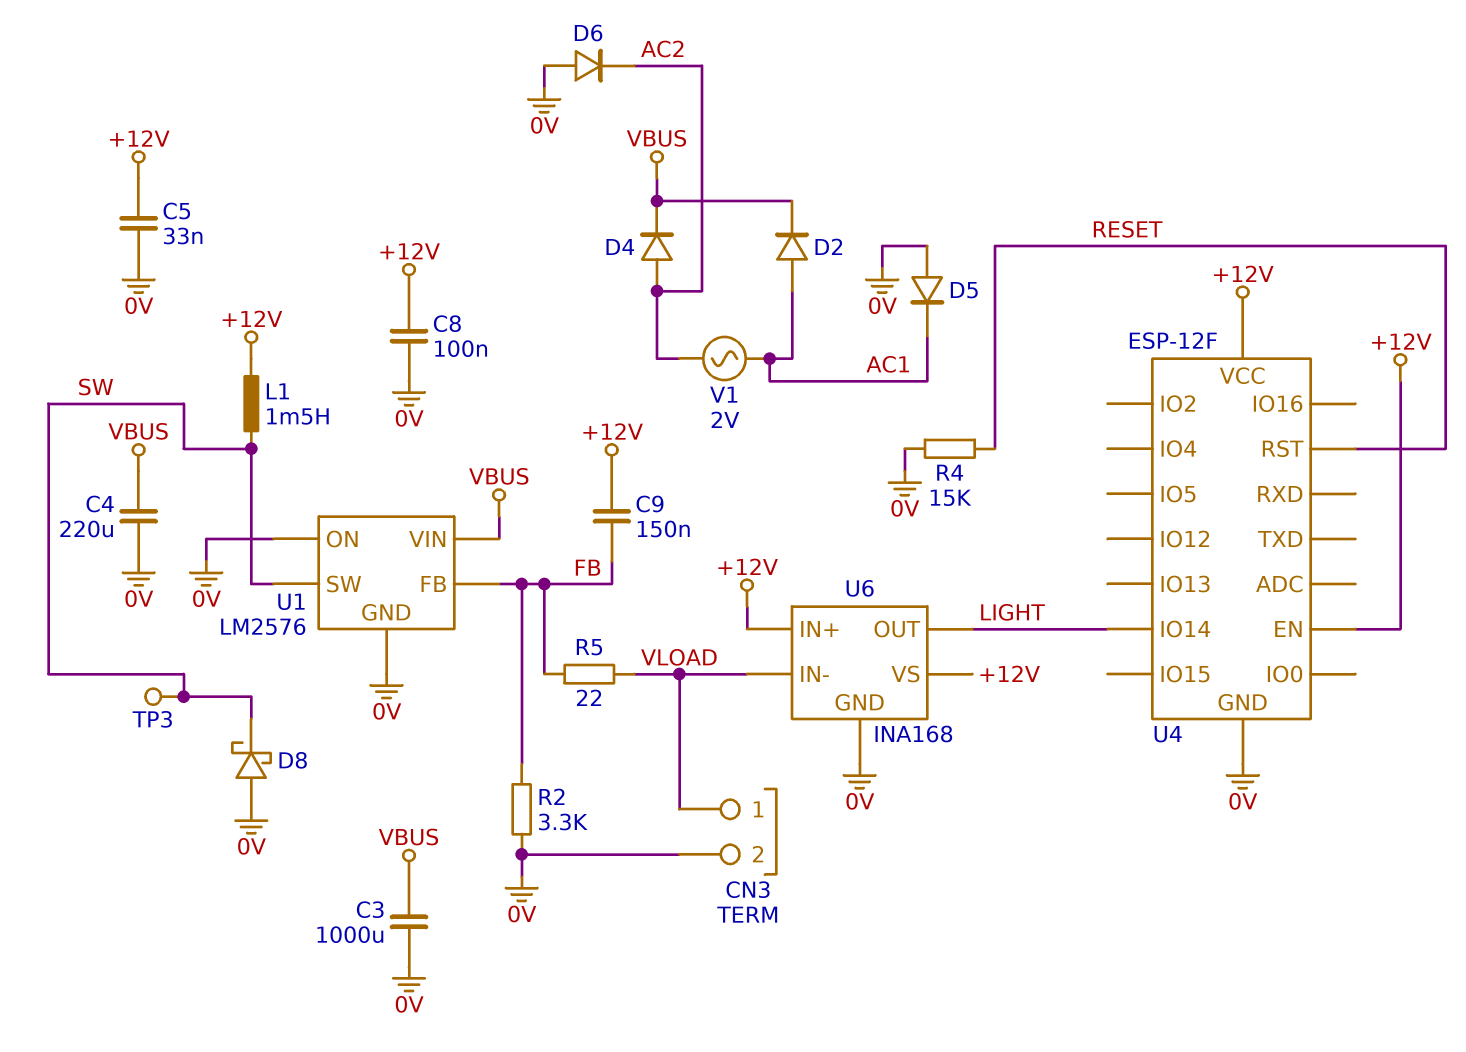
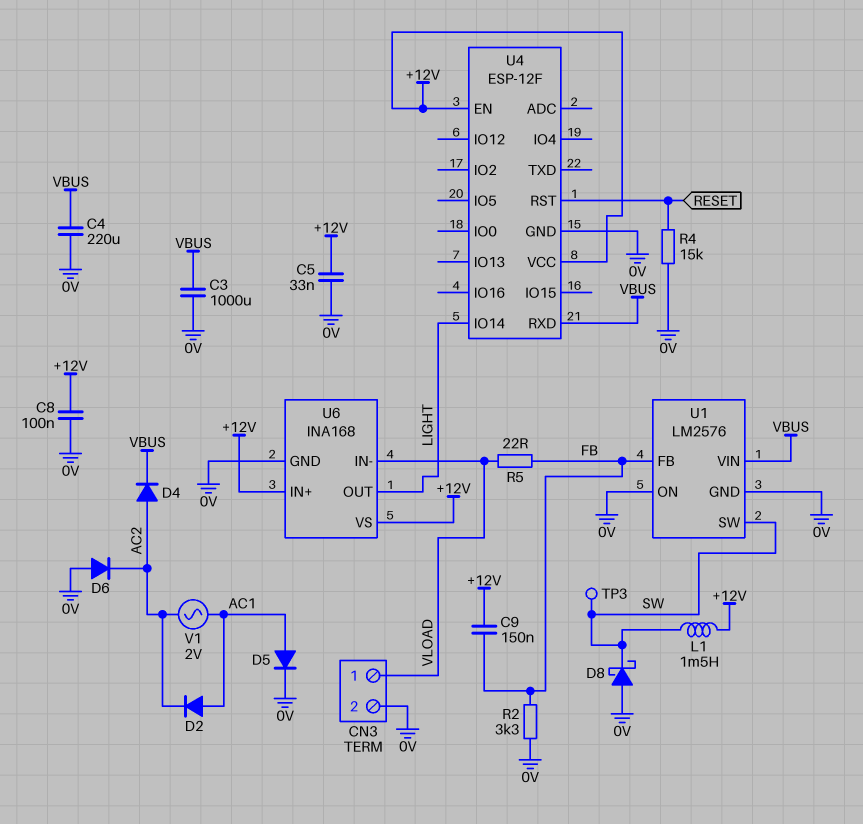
D2: diode (A AC1, K VBUS) -> diode (A AC1, K AC2)
D5: diode (A 0V, K AC1) -> diode (A AC1, K 0V)
U4 pin RXD: none -> VBUS

